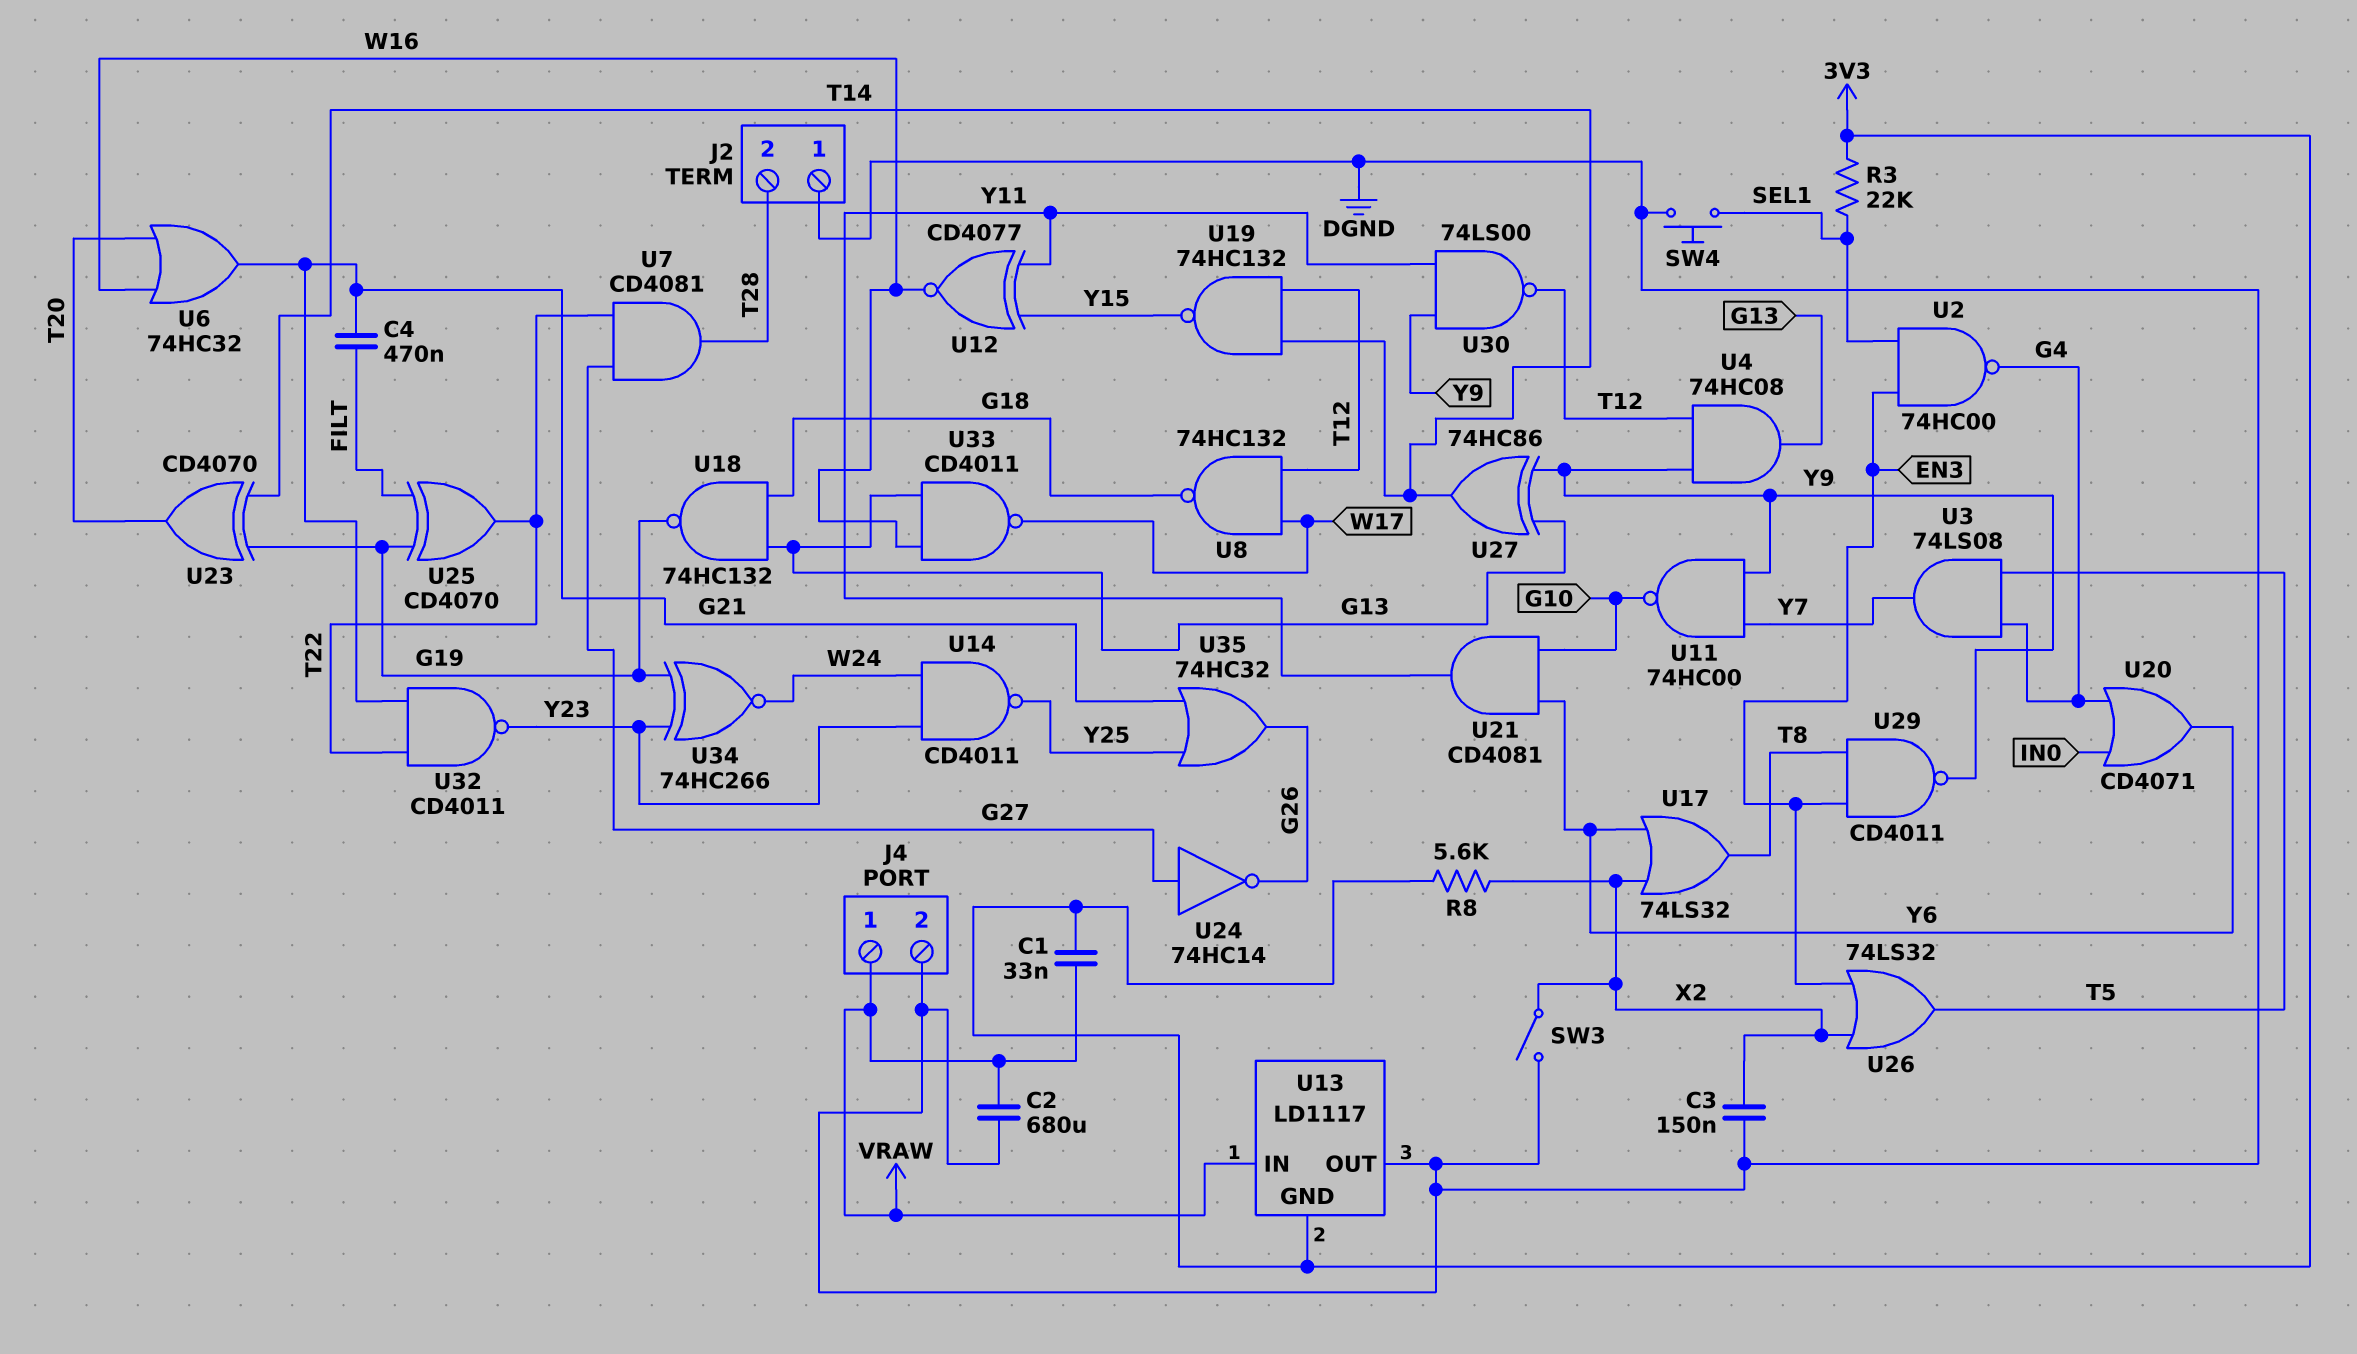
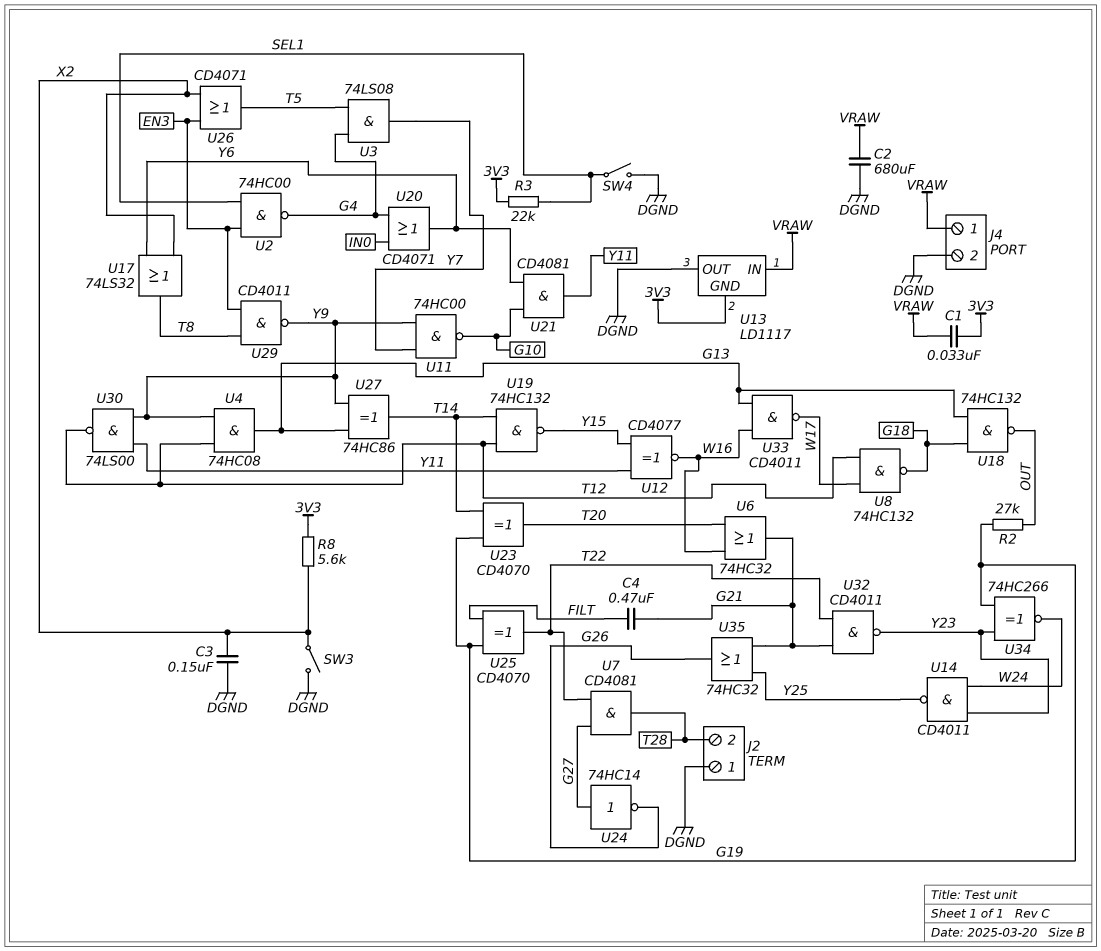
R2: none -> 27k (G19, OUT)
SW4: button (DGND, SEL1) -> switch (DGND, SEL1)
U18: NAND 74HC132 (in G13, in G18, out G19) -> NAND 74HC132 (in G13, in G18, out OUT)
U26: OR 74LS32 (in EN3, in X2, out T5) -> OR CD4071 (in EN3, in X2, out T5)

